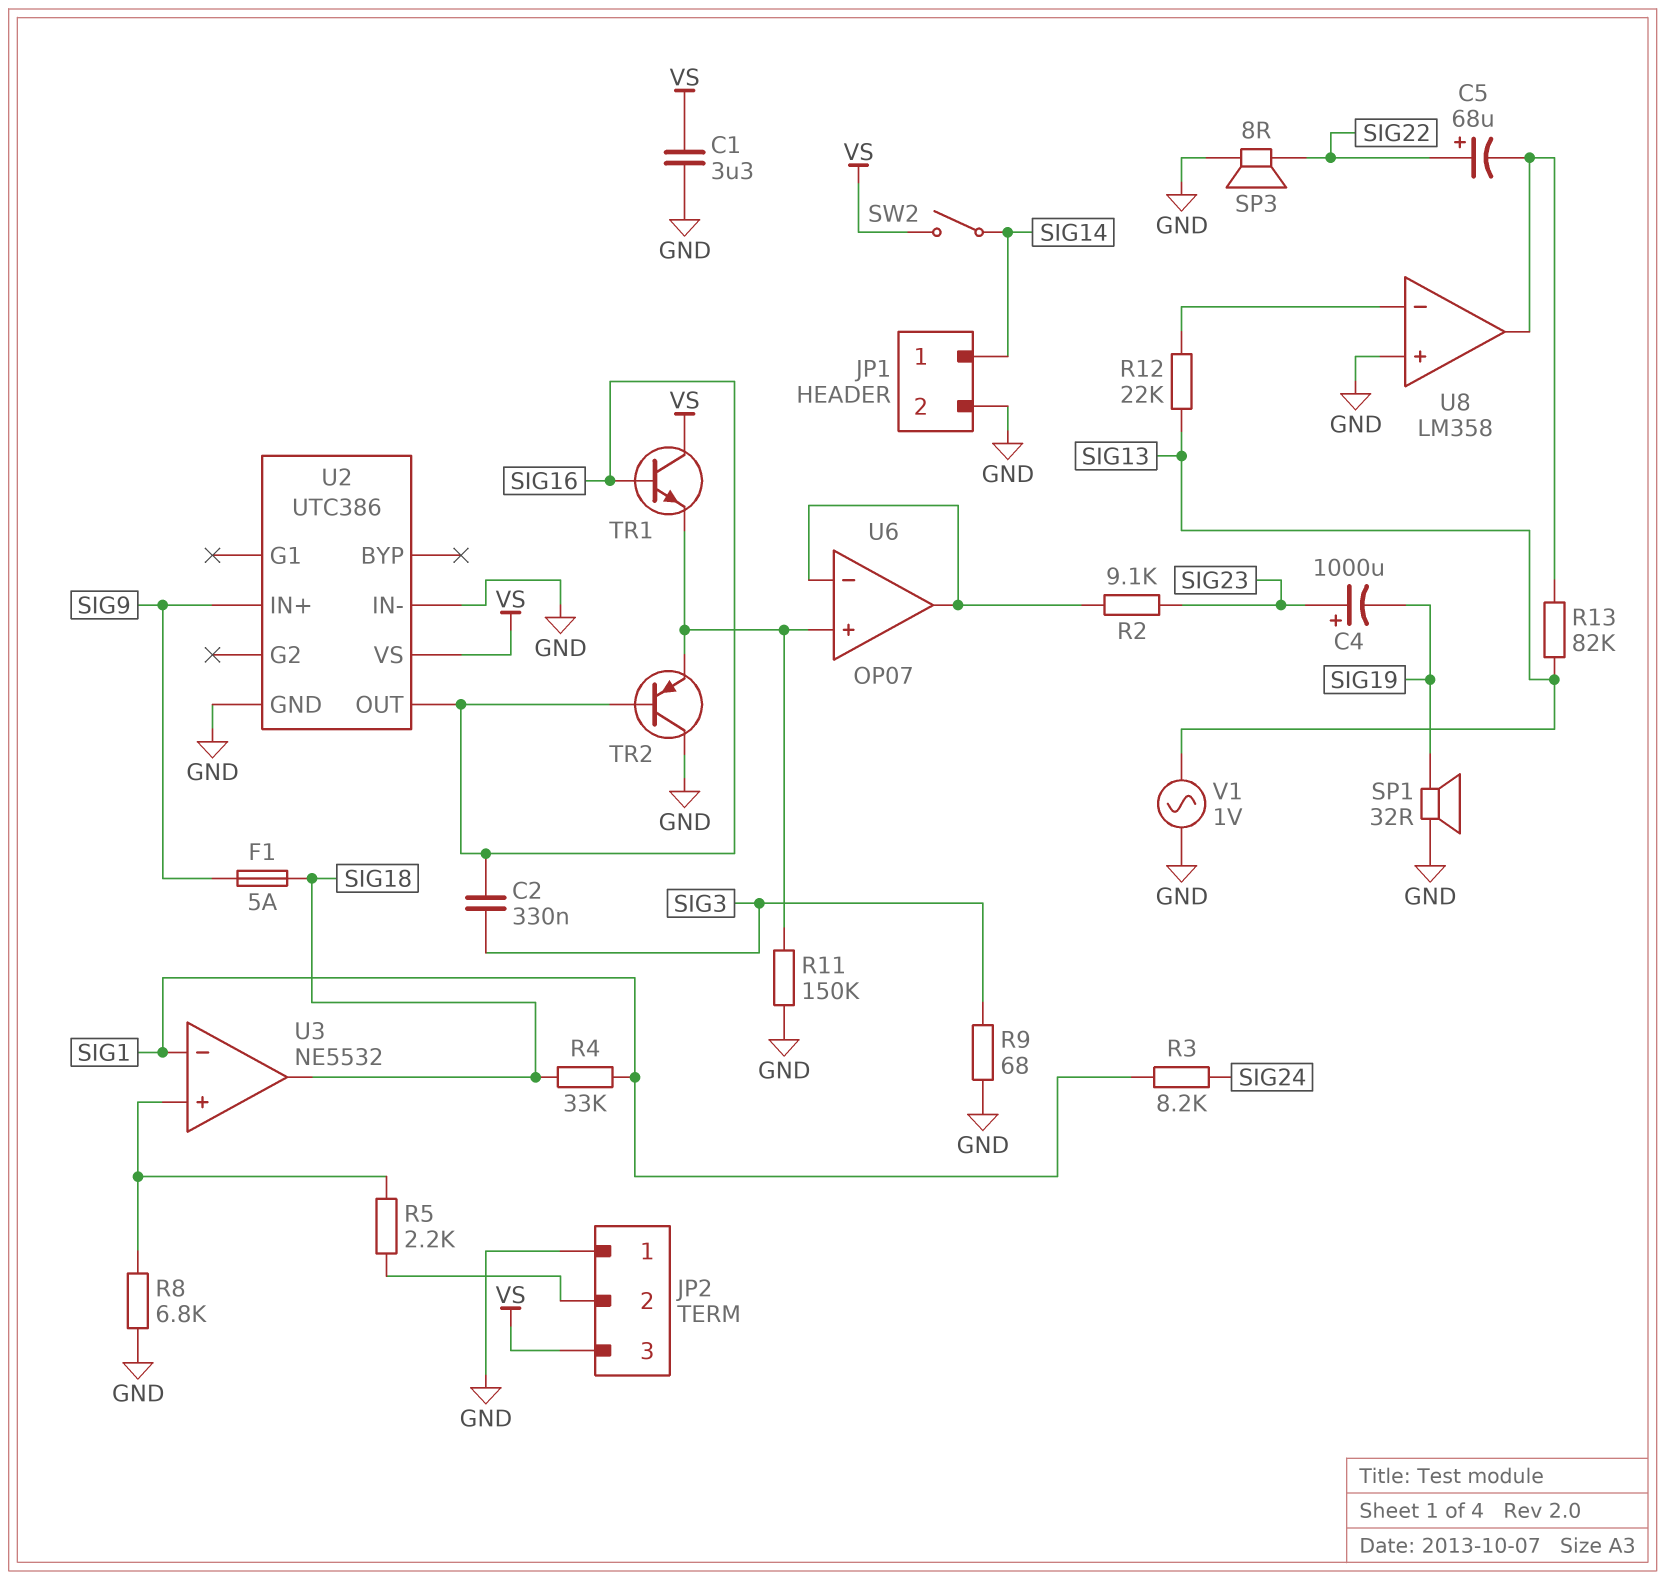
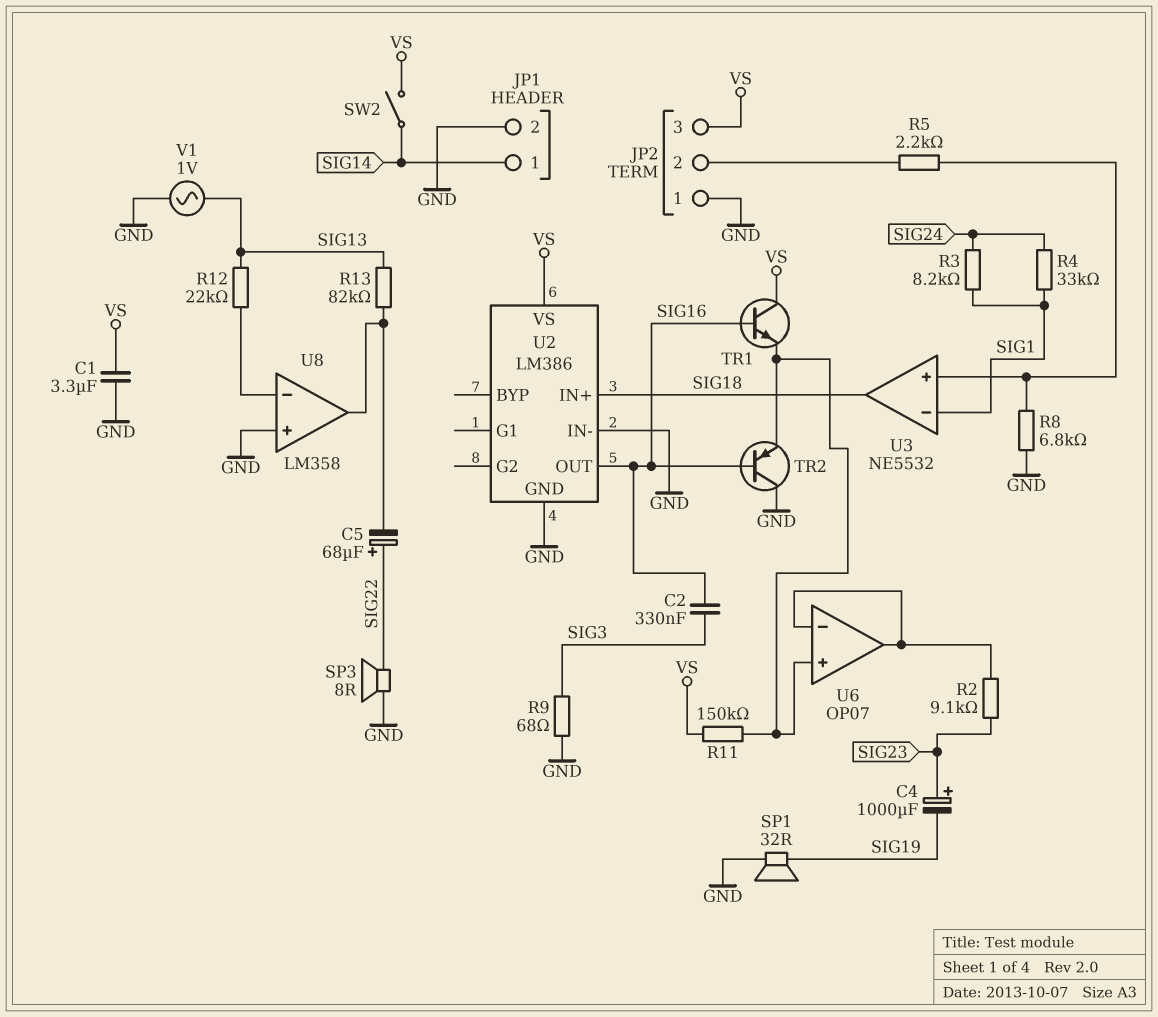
F1: 5A (SIG9, SIG18) -> none
R4: 33k (SIG1, SIG18) -> 33k (SIG1, SIG24)
R11: 150k (GND, U6/in+) -> 150k (U6/in+, VS)
U2: UTC386 -> LM386
U2 pin IN+: SIG9 -> SIG18

